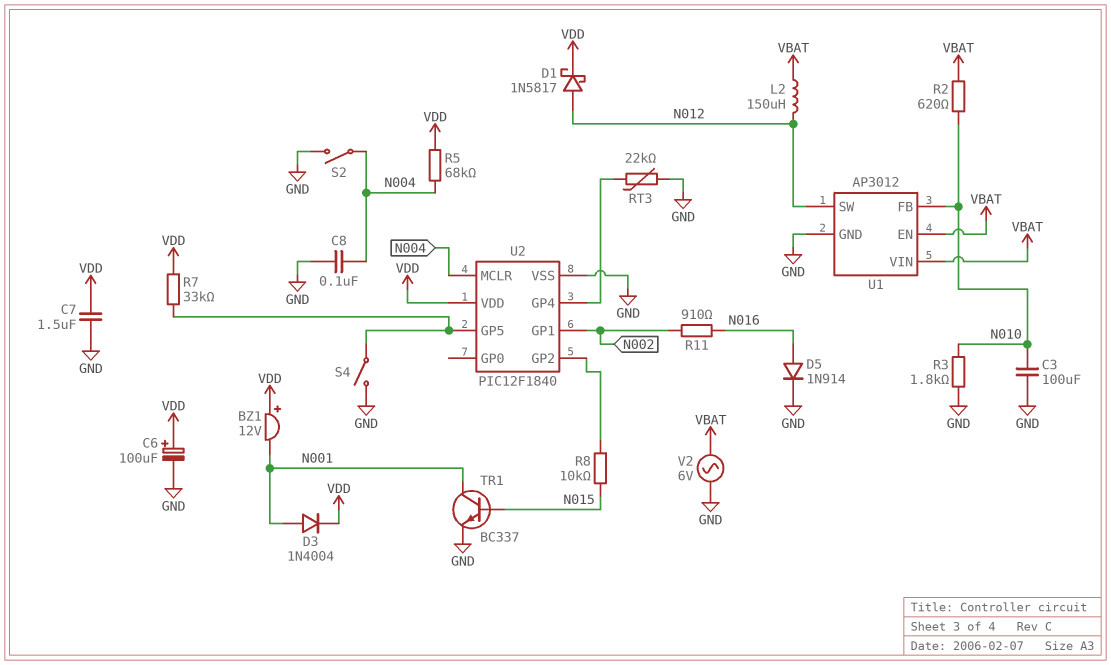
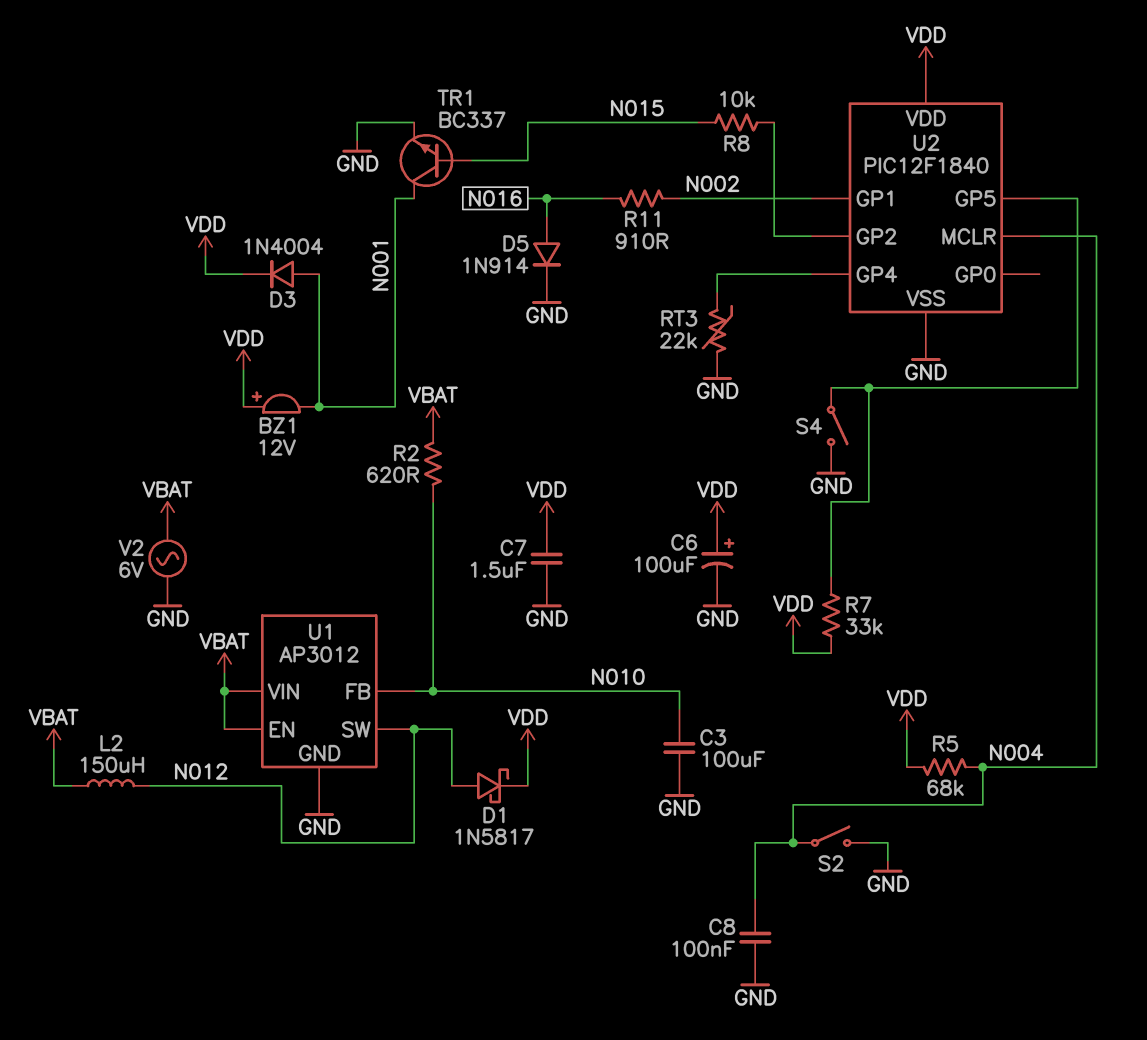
R3: 1.8k (GND, N010) -> none

